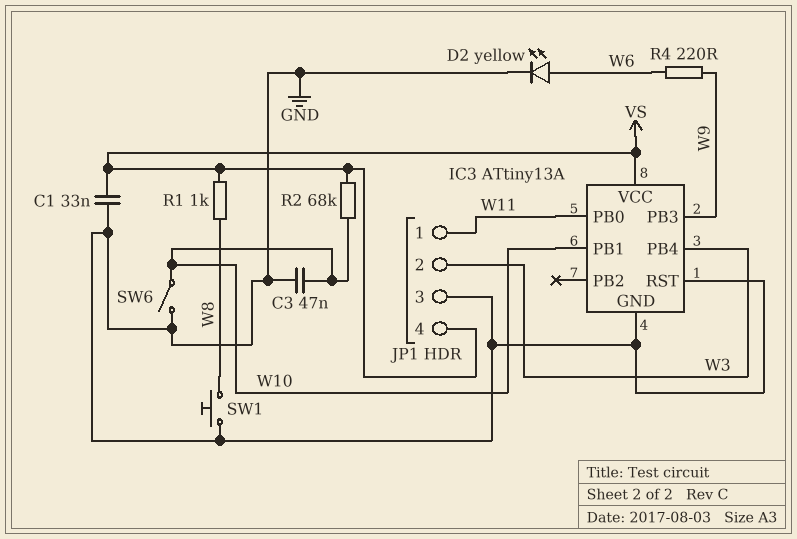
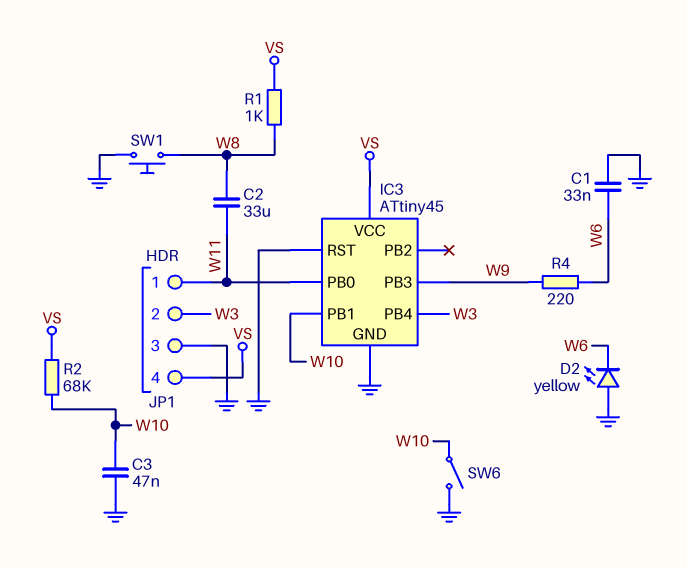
C1: 33nF (GND, VS) -> 33nF (GND, W6)
C2: none -> 33uF (W8, W11)
D2: LED yellow (A W6, K GND) -> LED yellow (A GND, K W6)
IC3: ATtiny13A -> ATtiny45

